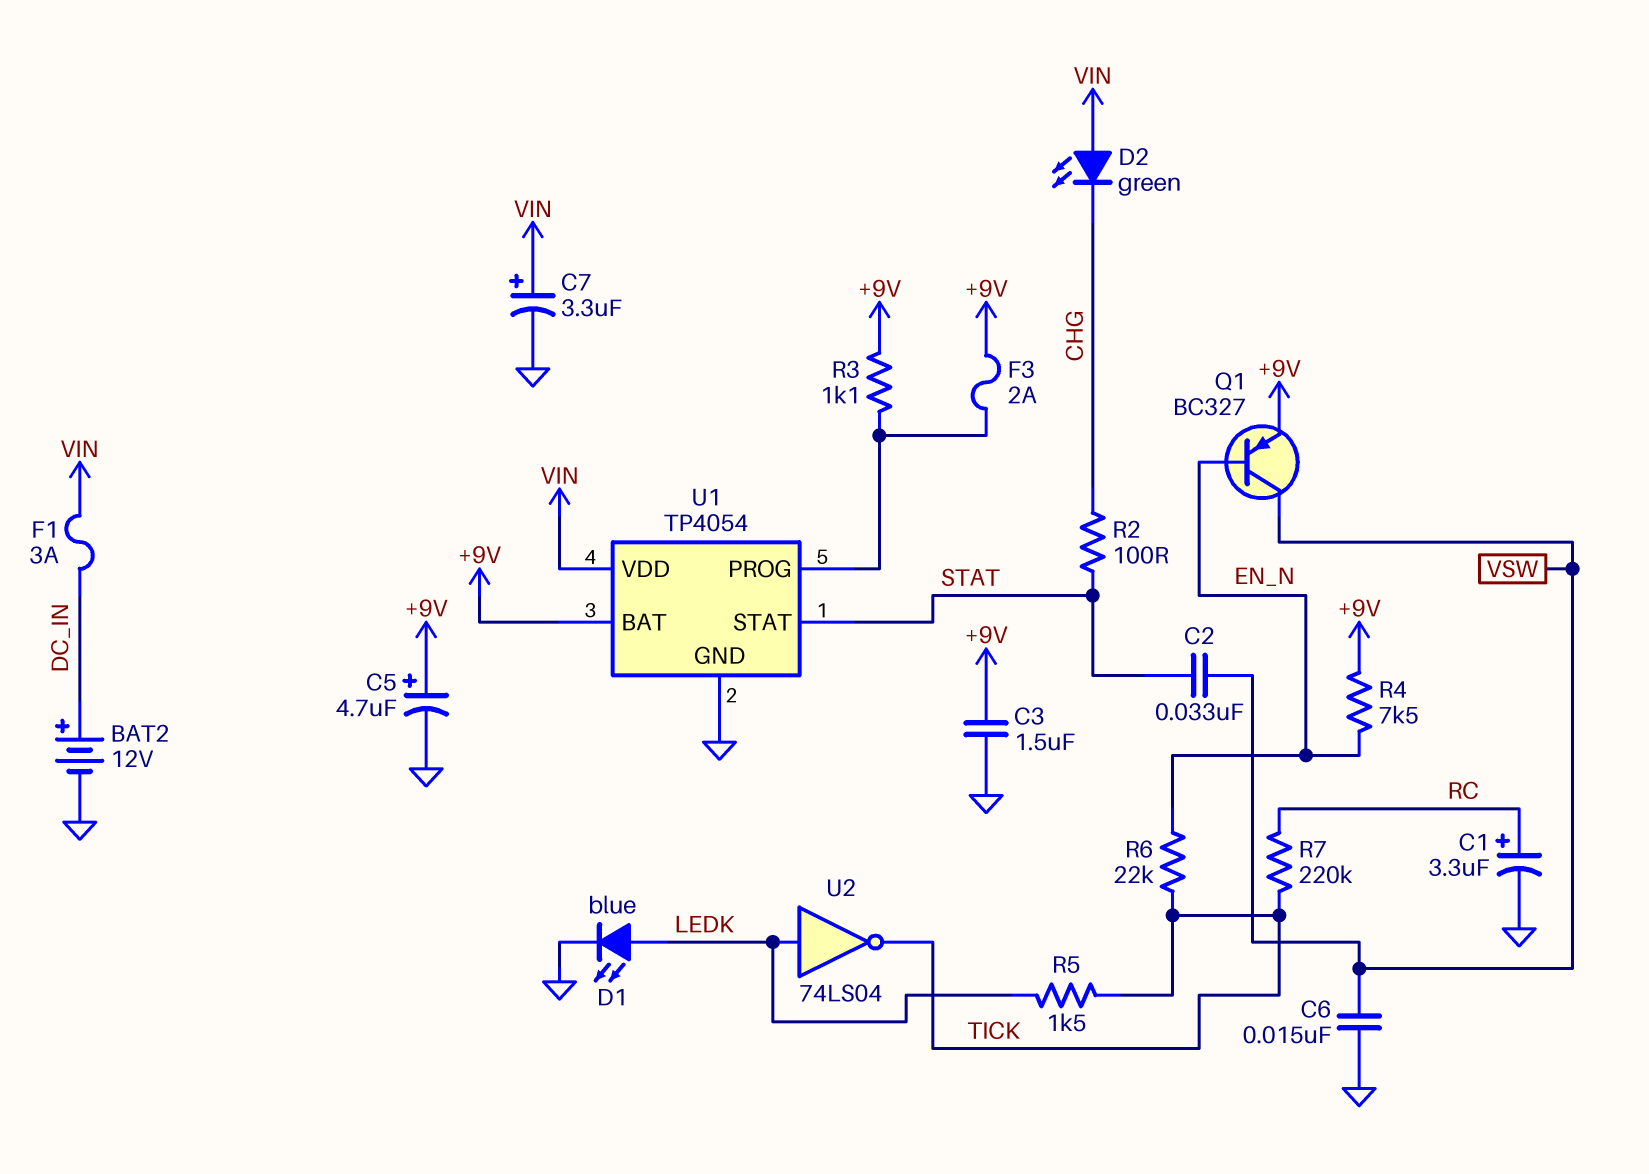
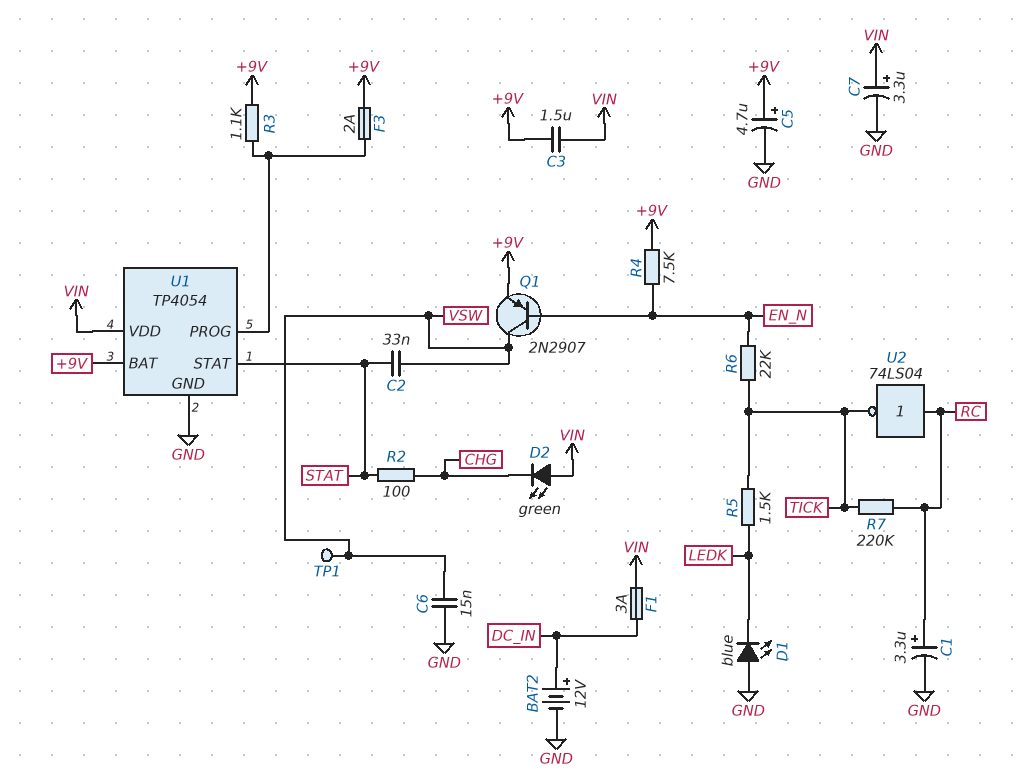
C3: 1.5uF (+9V, GND) -> 1.5uF (+9V, VIN)
D1: LED blue (A LEDK, K GND) -> LED blue (A GND, K LEDK)
Q1: PNP BC327 (B EN_N, C VSW, E +9V) -> PNP 2N2907 (B EN_N, C VSW, E +9V)
TP1: none -> test point (VSW)
U2: NOT 74LS04 (in LEDK, out TICK) -> NOT 74LS04 (in RC, out TICK)

